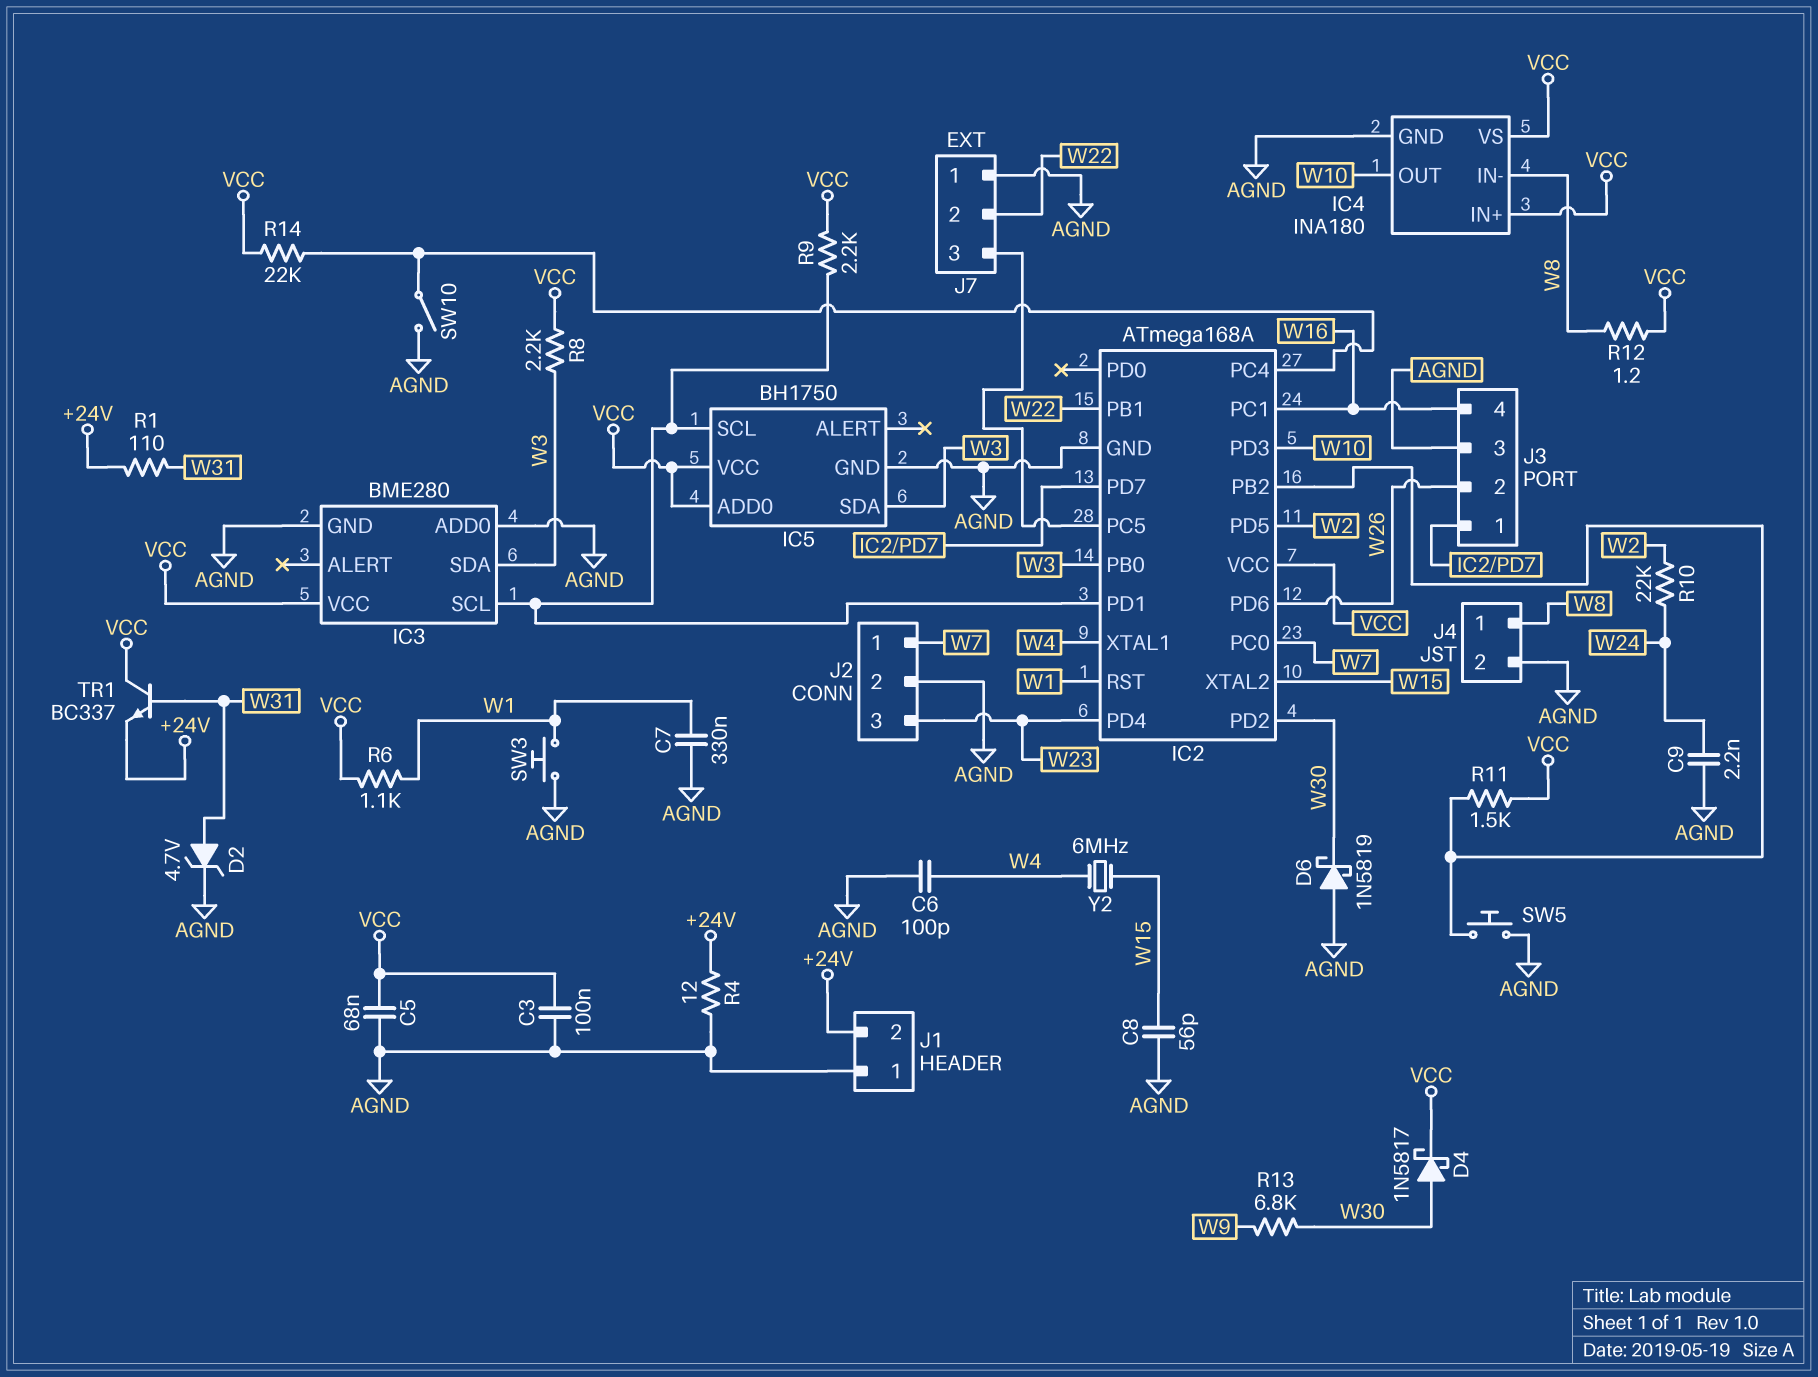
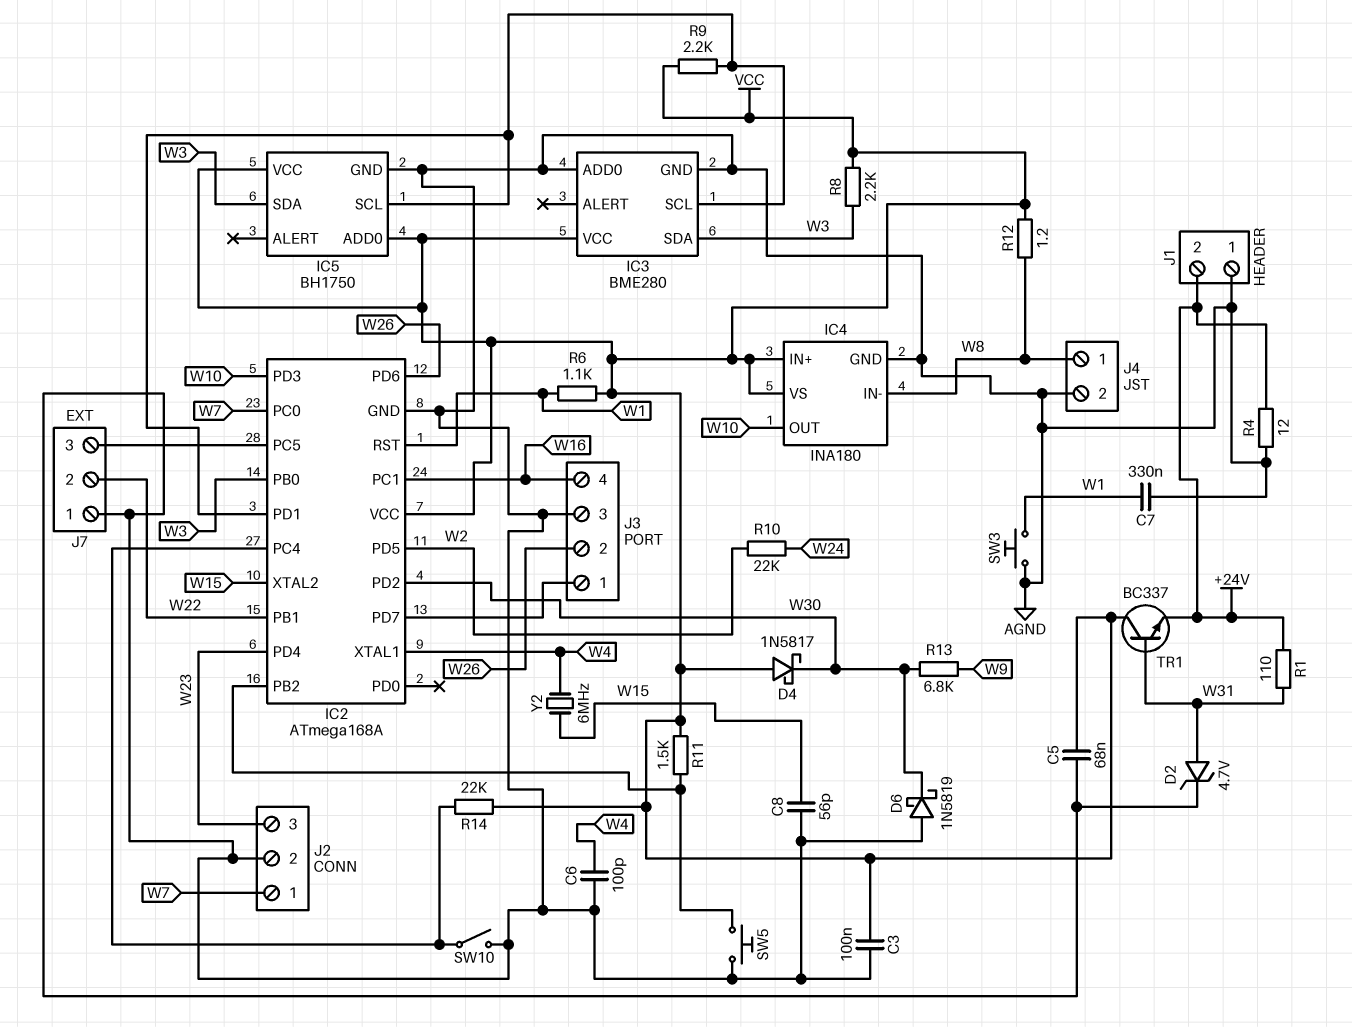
C9: 2.2nF (AGND, W24) -> none
D4: schottky 1N5817 (A W30, K VCC) -> schottky 1N5817 (A VCC, K W30)

